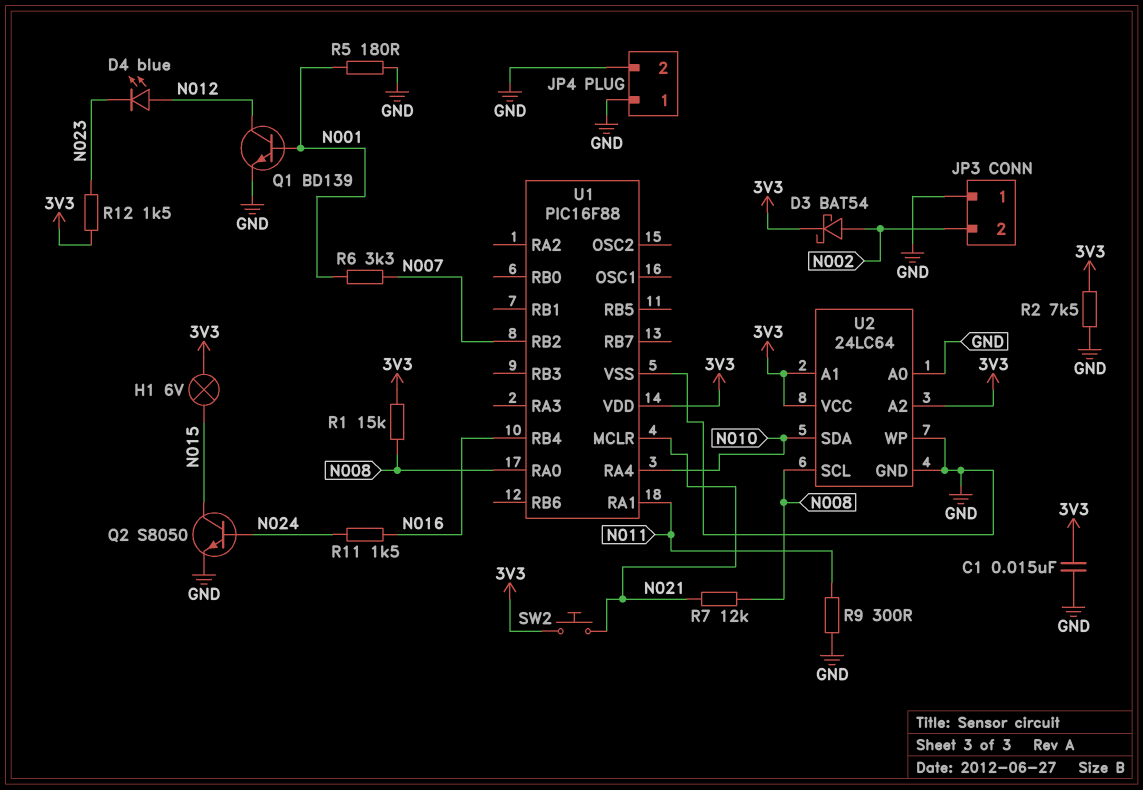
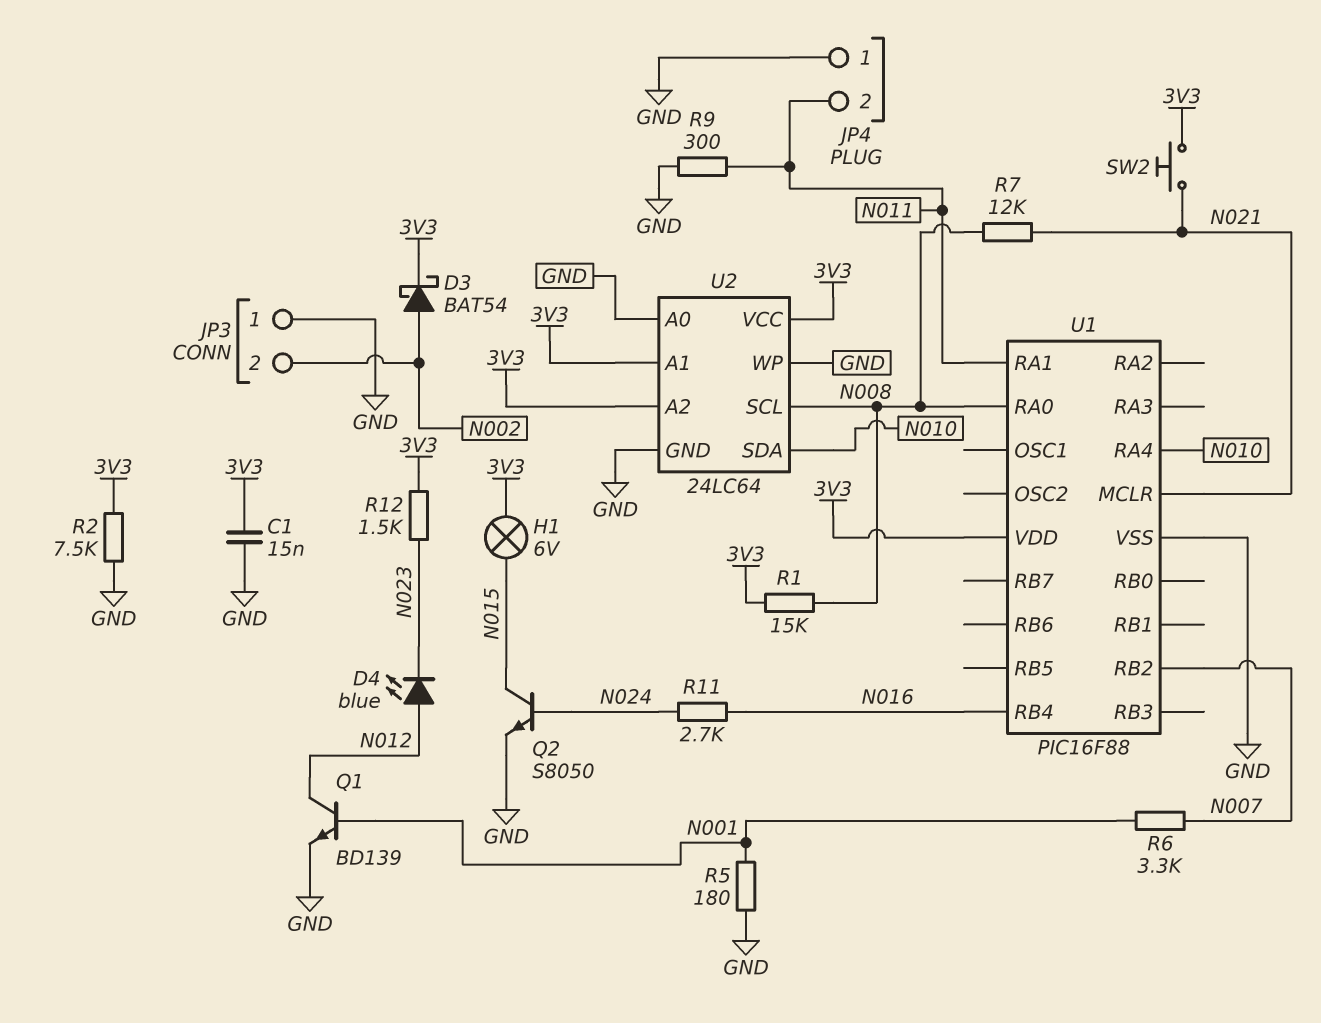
JP4 pin 2: GND -> N011
R11: 1.5k (N016, N024) -> 2.7k (N016, N024)

